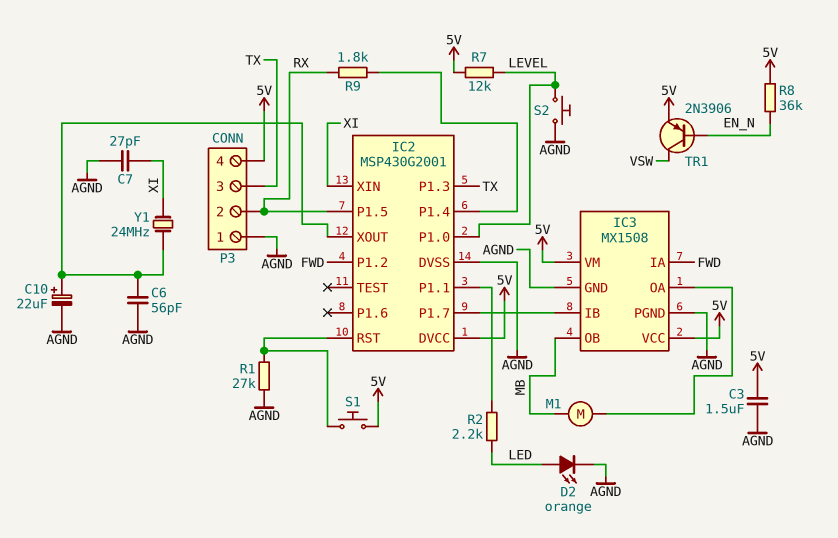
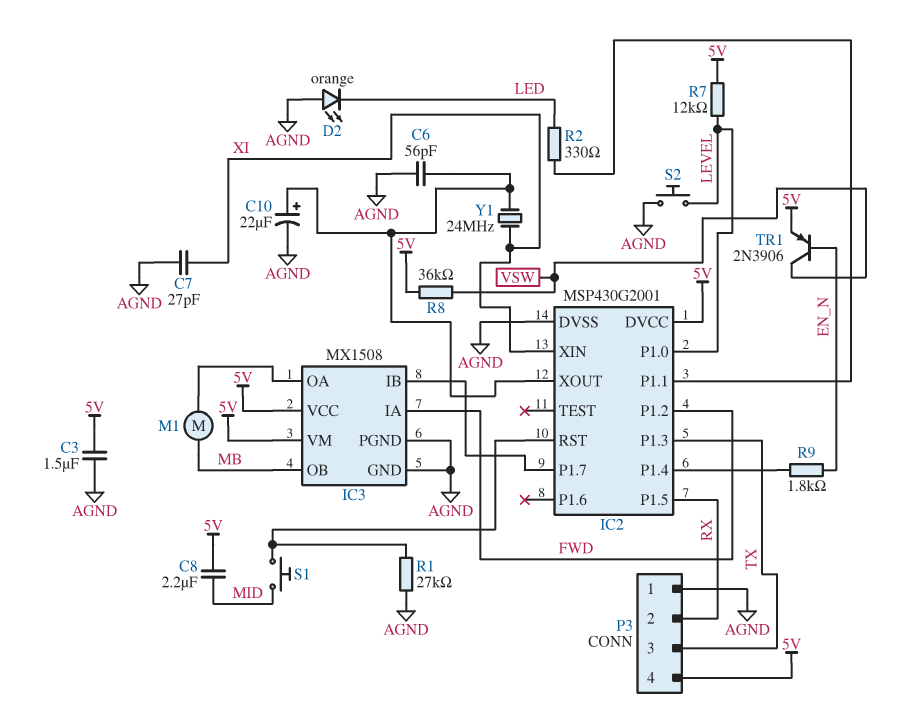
C8: none -> 2.2uF (5V, MID)
D2: LED orange (A LED, K AGND) -> LED orange (A AGND, K LED)
R2: 2.2k (IC2/P1.1, LED) -> 330 (IC2/P1.1, LED)
R8: 36k (5V, EN_N) -> 36k (5V, VSW)
R9: 1.8k (IC2/P1.4, RX) -> 1.8k (EN_N, IC2/P1.4)
S1: button (5V, IC2/RST) -> button (IC2/RST, MID)

